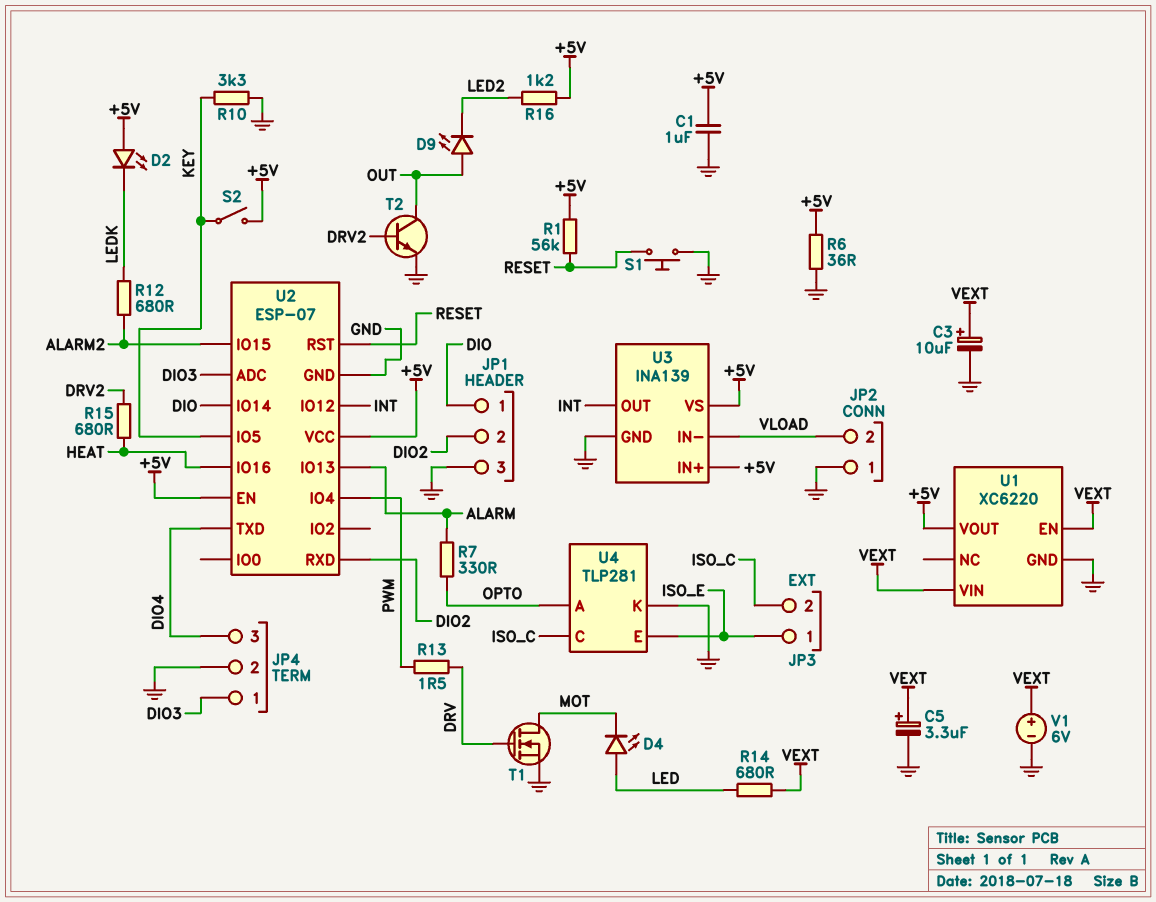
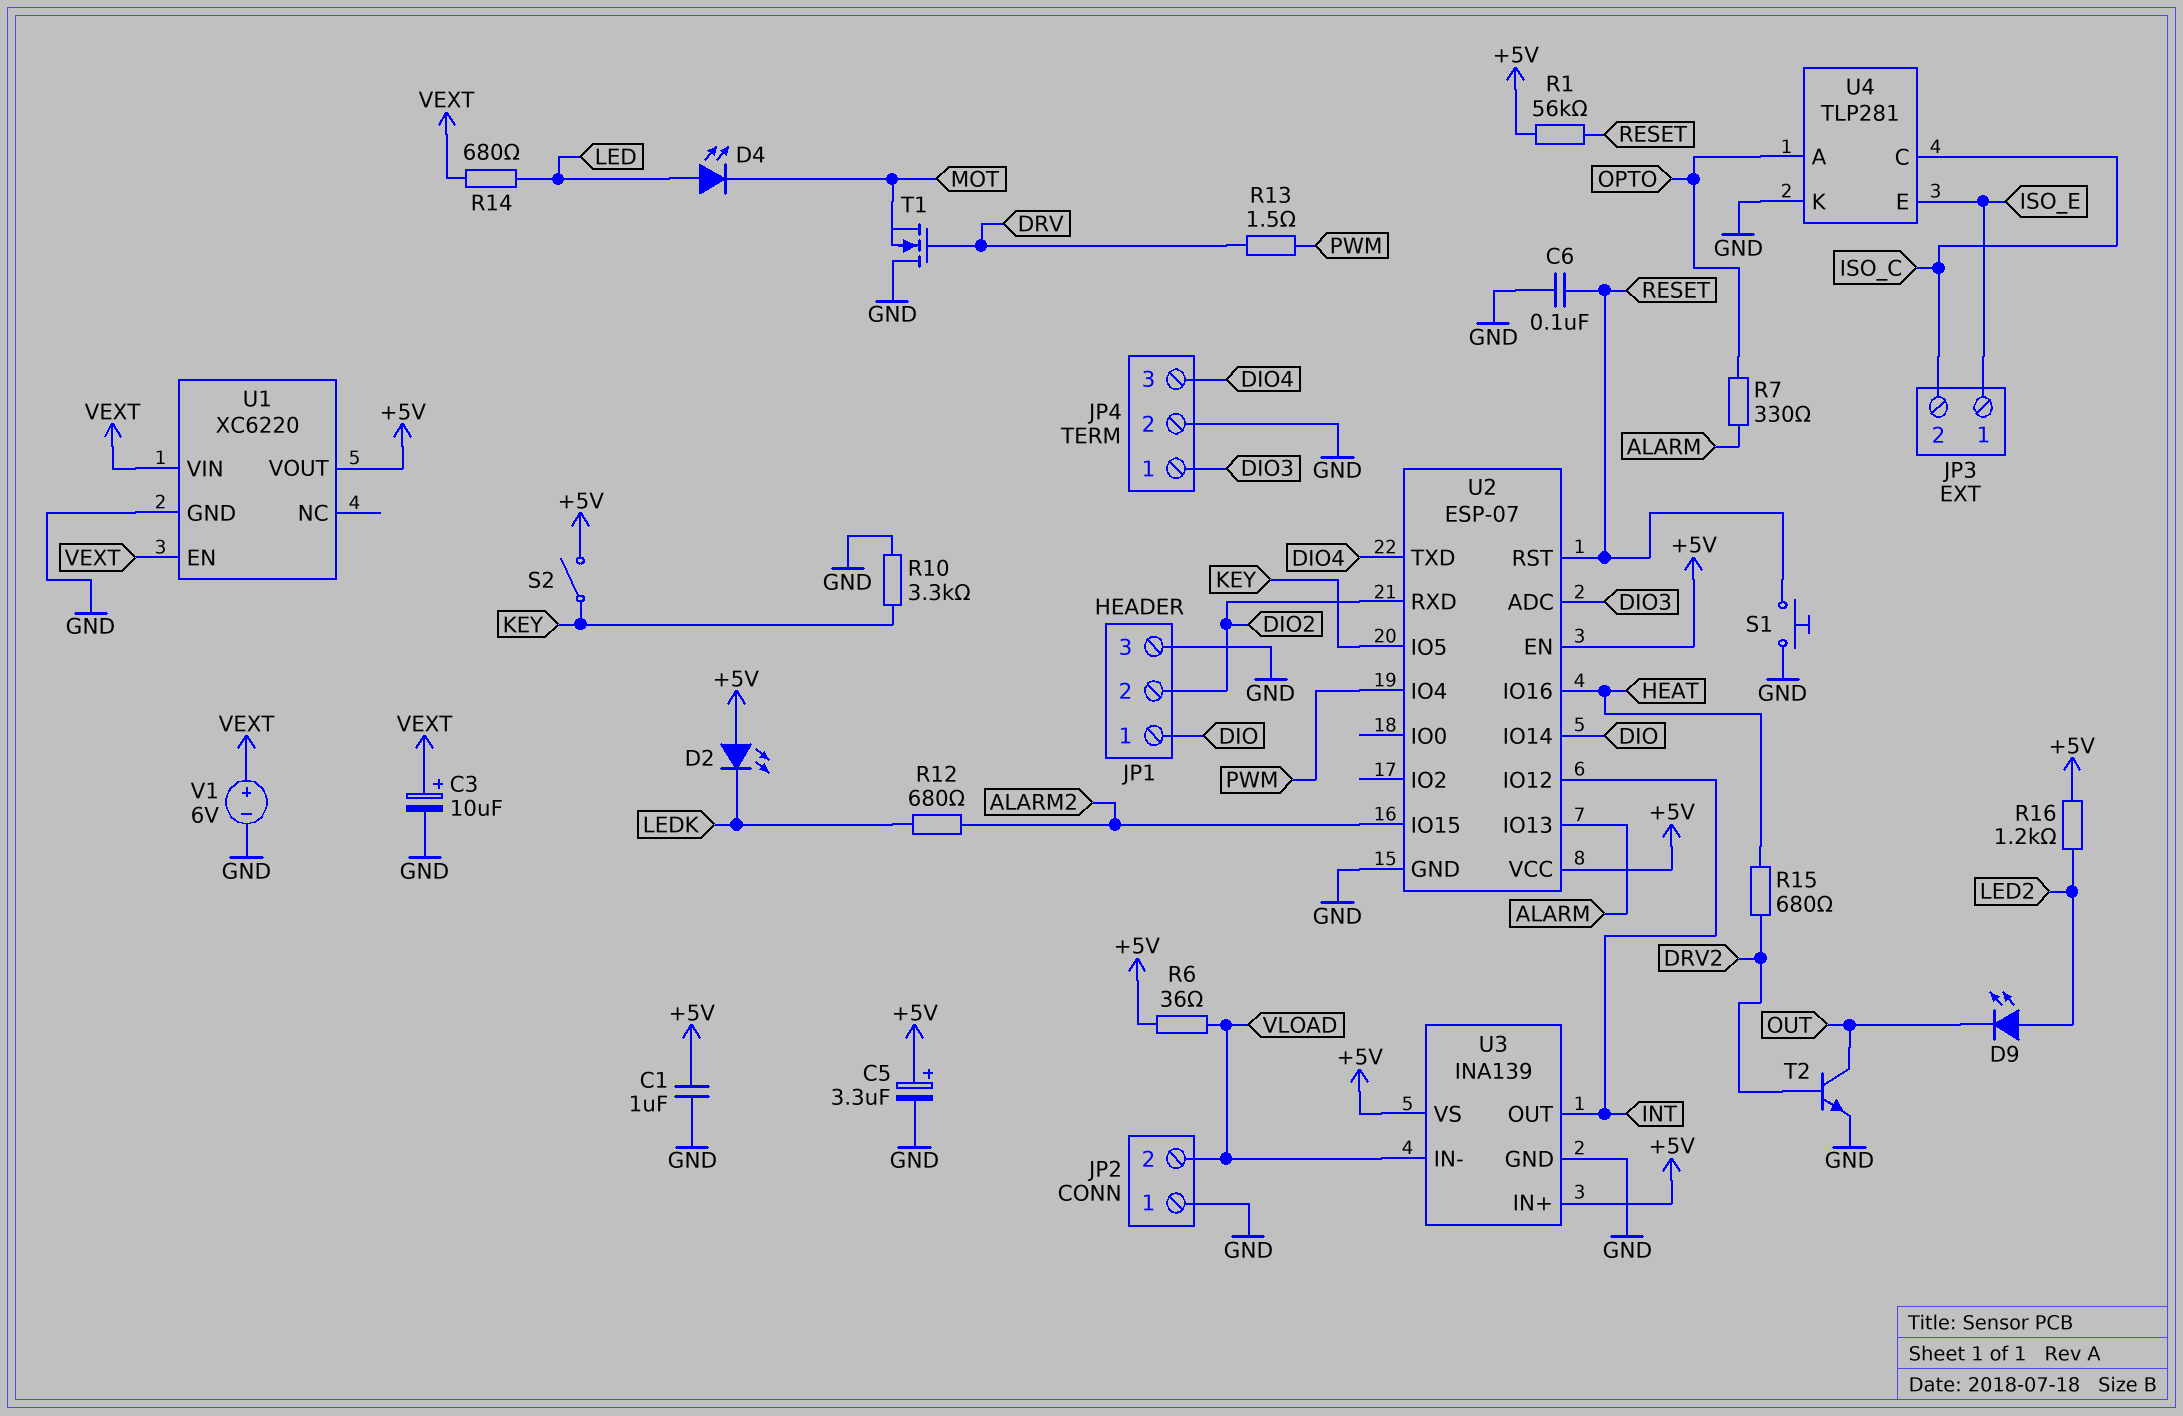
C5: 3.3uF (plus VEXT, minus GND) -> 3.3uF (plus +5V, minus GND)
C6: none -> 100nF (GND, RESET)
D9: LED (A OUT, K LED2) -> LED (A LED2, K OUT)
R6: 36 (+5V, GND) -> 36 (+5V, VLOAD)
T1: NMOS (G DRV, D MOT, S GND) -> NMOS (G DRV, D GND, S MOT)

